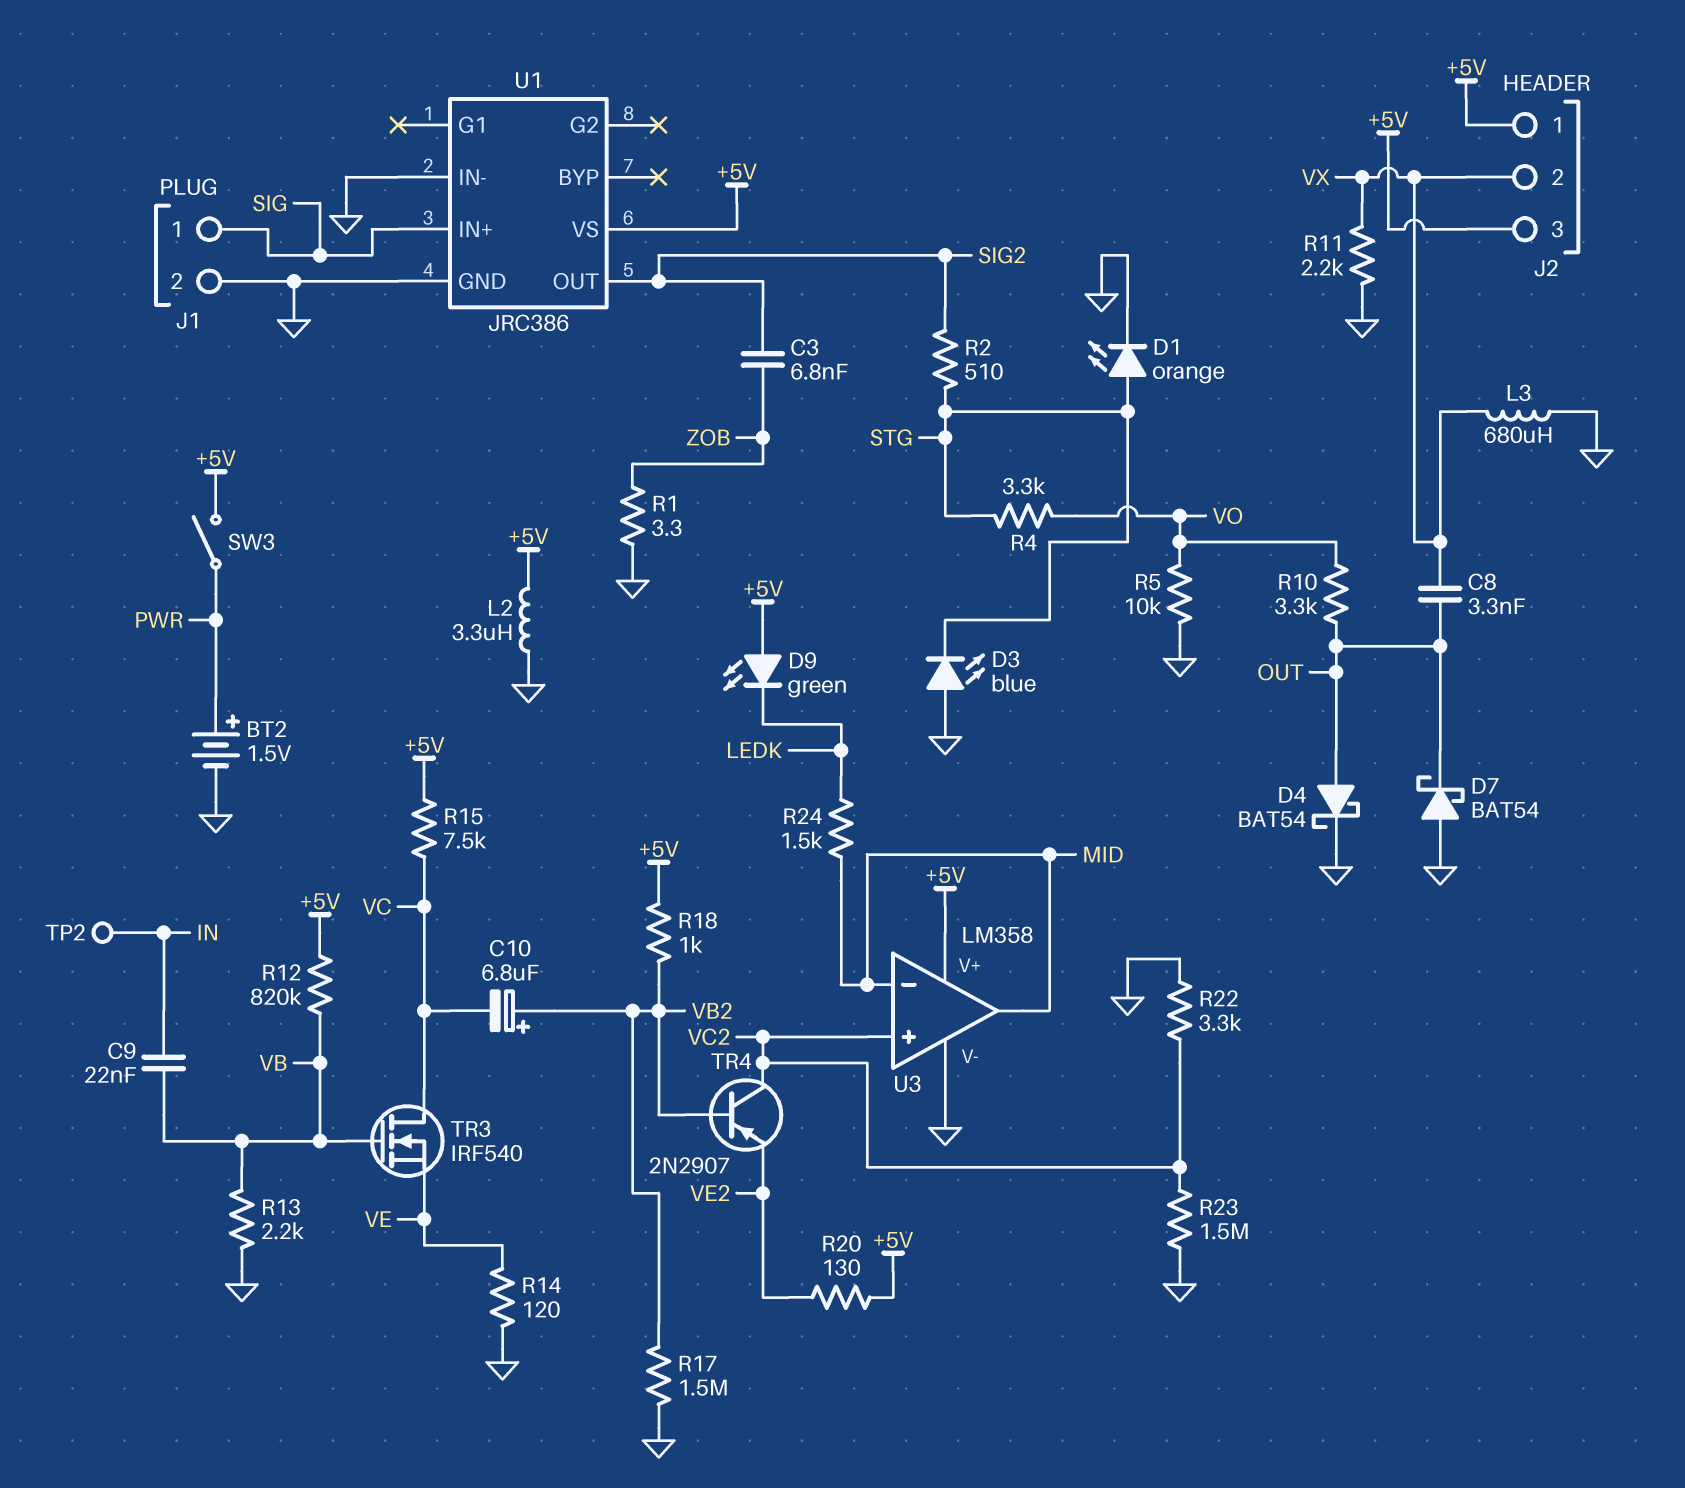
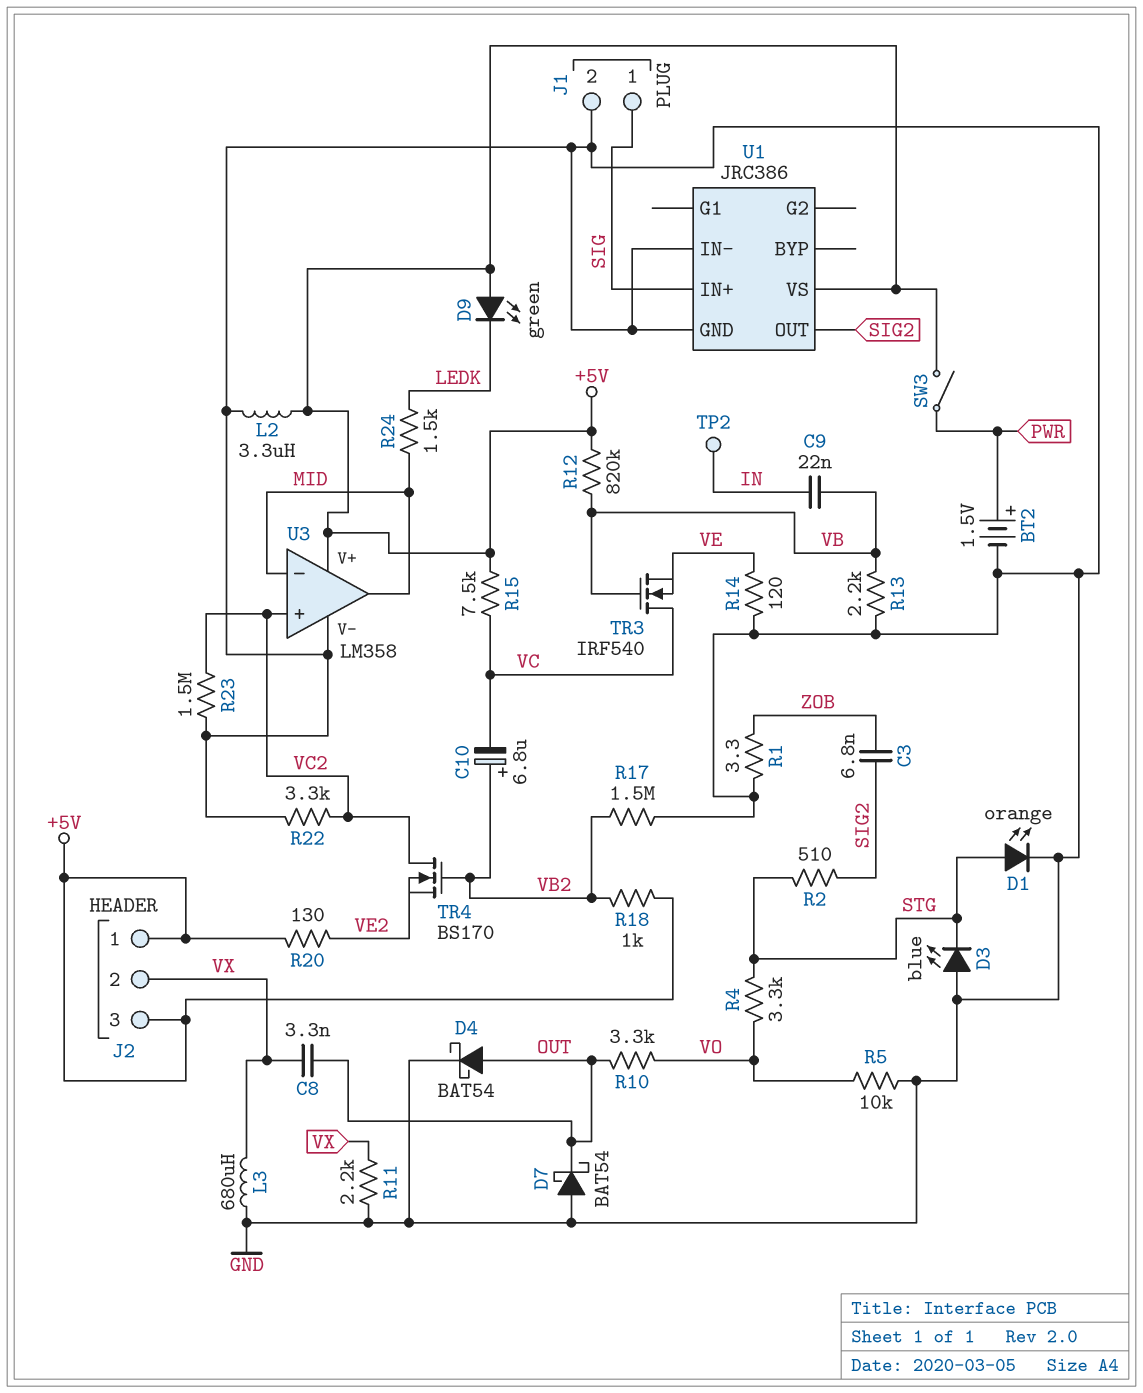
TR4: PNP 2N2907 (B VB2, C VC2, E VE2) -> NMOS BS170 (G VB2, D VC2, S VE2)

